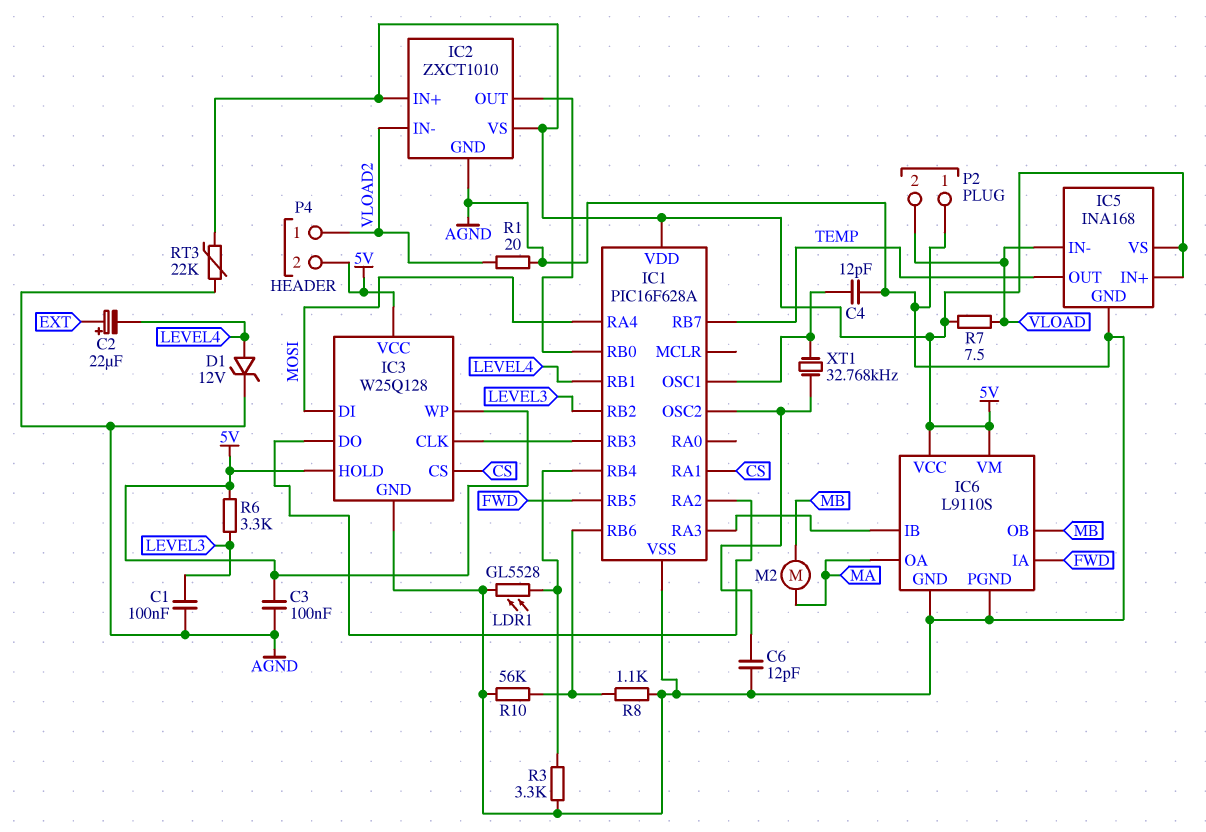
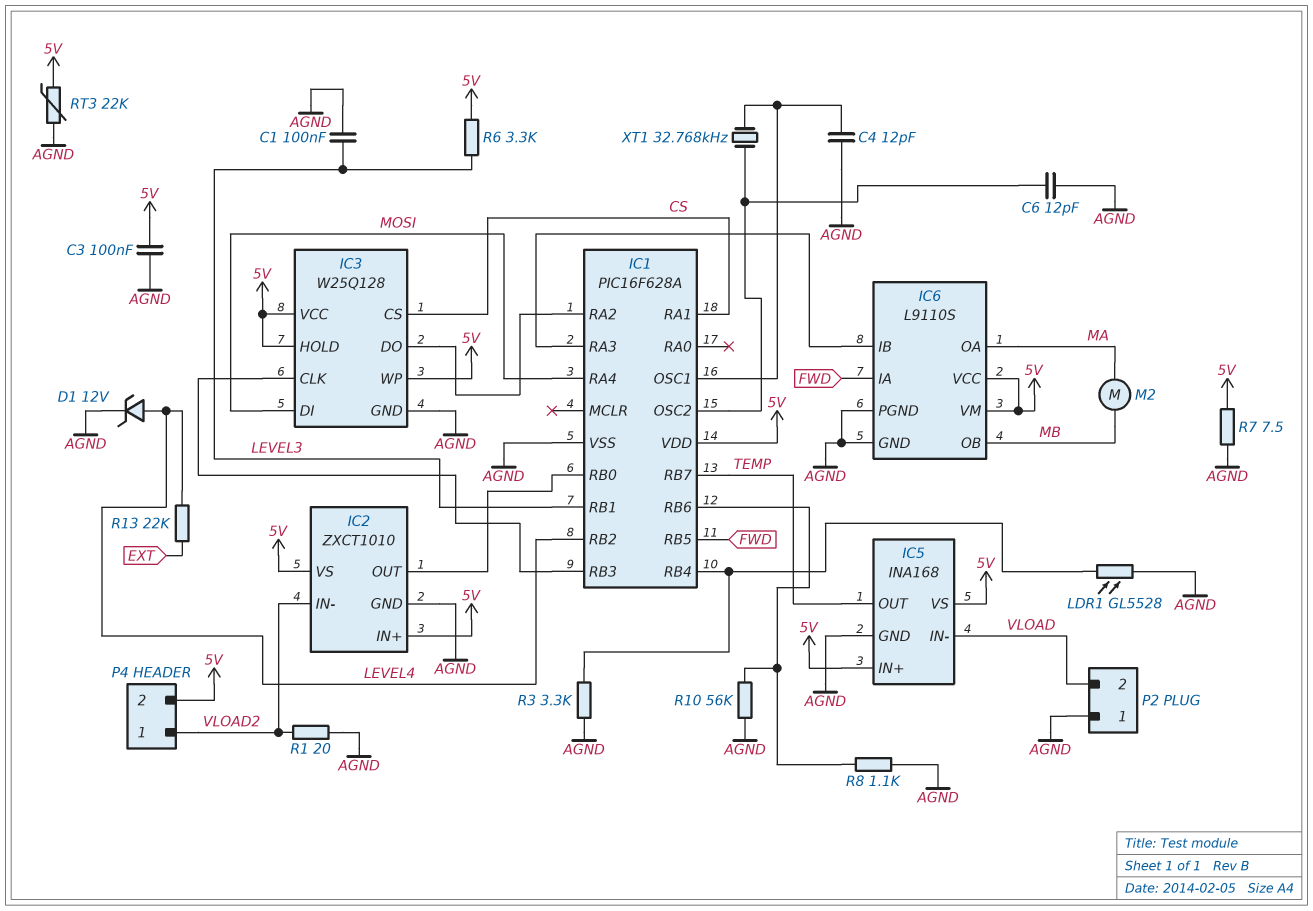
C2: 22uF (plus EXT, minus LEVEL4) -> none
IC1 pin RB1: LEVEL4 -> LEVEL3
IC1 pin RB2: LEVEL3 -> LEVEL4
R7: 7.5 (5V, VLOAD) -> 7.5 (5V, AGND)
R13: none -> 22k (EXT, LEVEL4)

